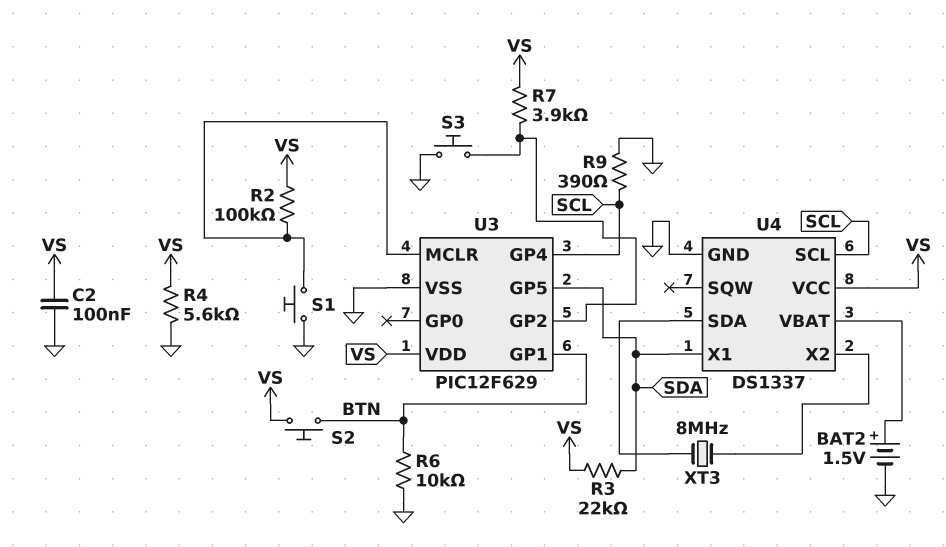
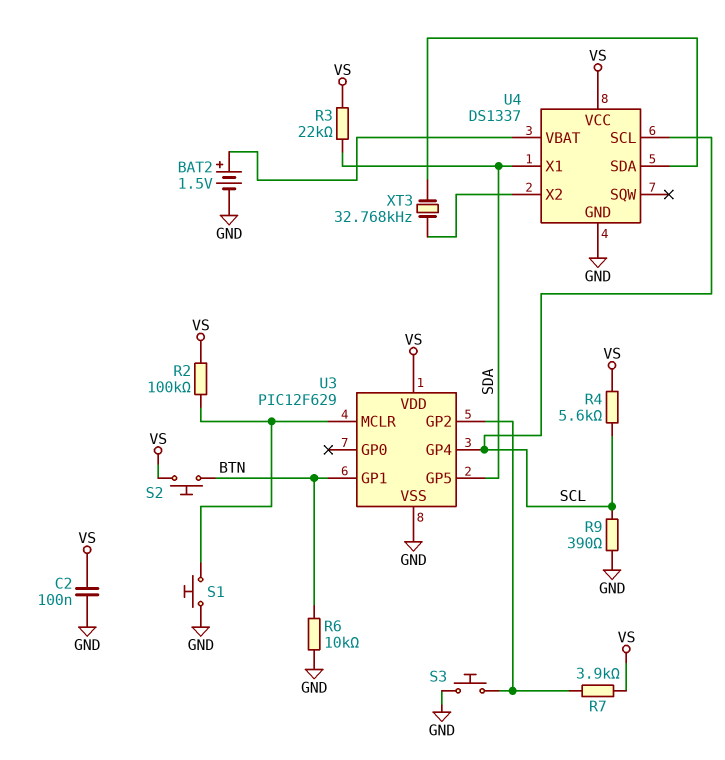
R4: 5.6k (GND, VS) -> 5.6k (SCL, VS)
XT3: 8MHz (U4/SDA, U4/X2) -> 32.768kHz (U4/SDA, U4/X2)

